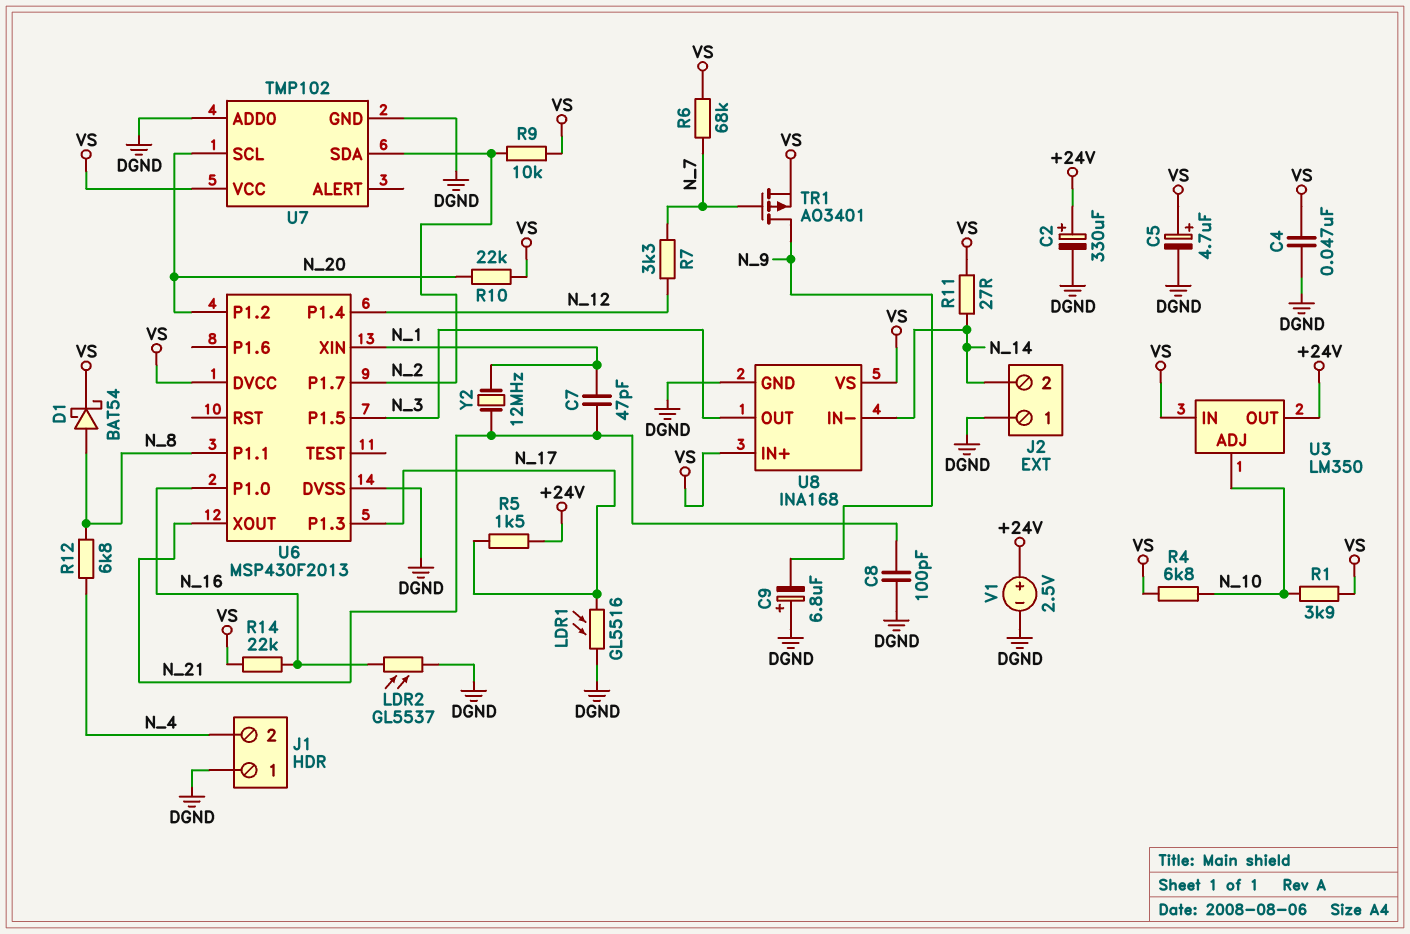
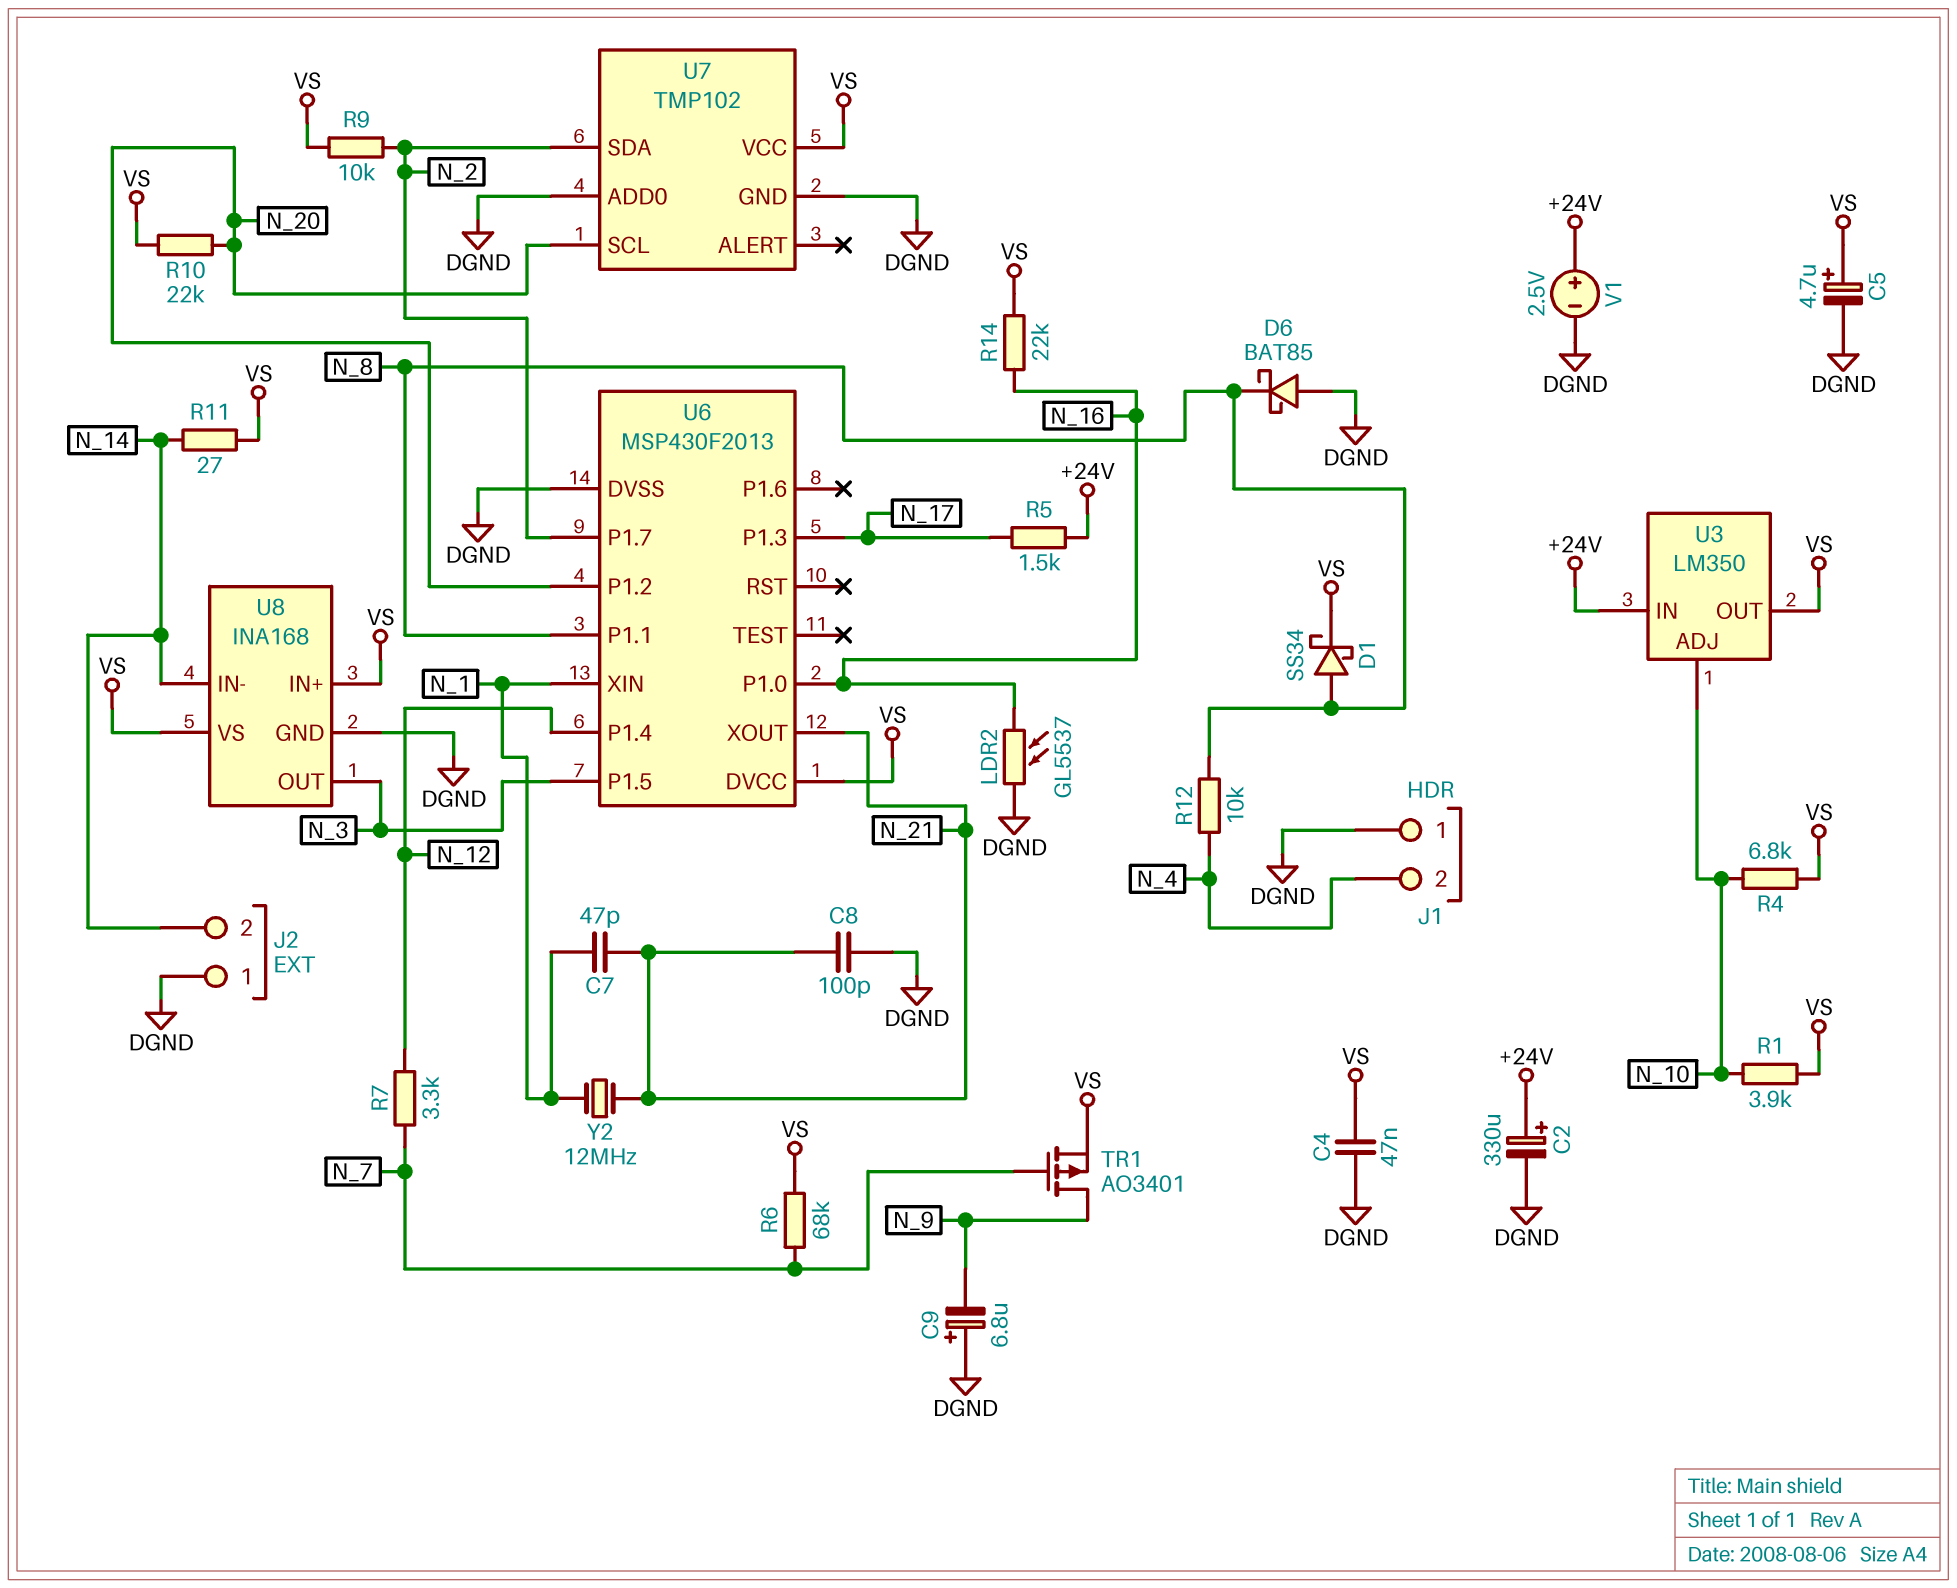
D1: schottky BAT54 (A N_8, K VS) -> schottky SS34 (A N_8, K VS)
D6: none -> schottky BAT85 (A DGND, K N_8)
LDR1: GL5516 (DGND, N_17) -> none
R12: 6.8k (N_4, N_8) -> 10k (N_4, N_8)
U3 pin IN: VS -> +24V
U3 pin OUT: +24V -> VS

